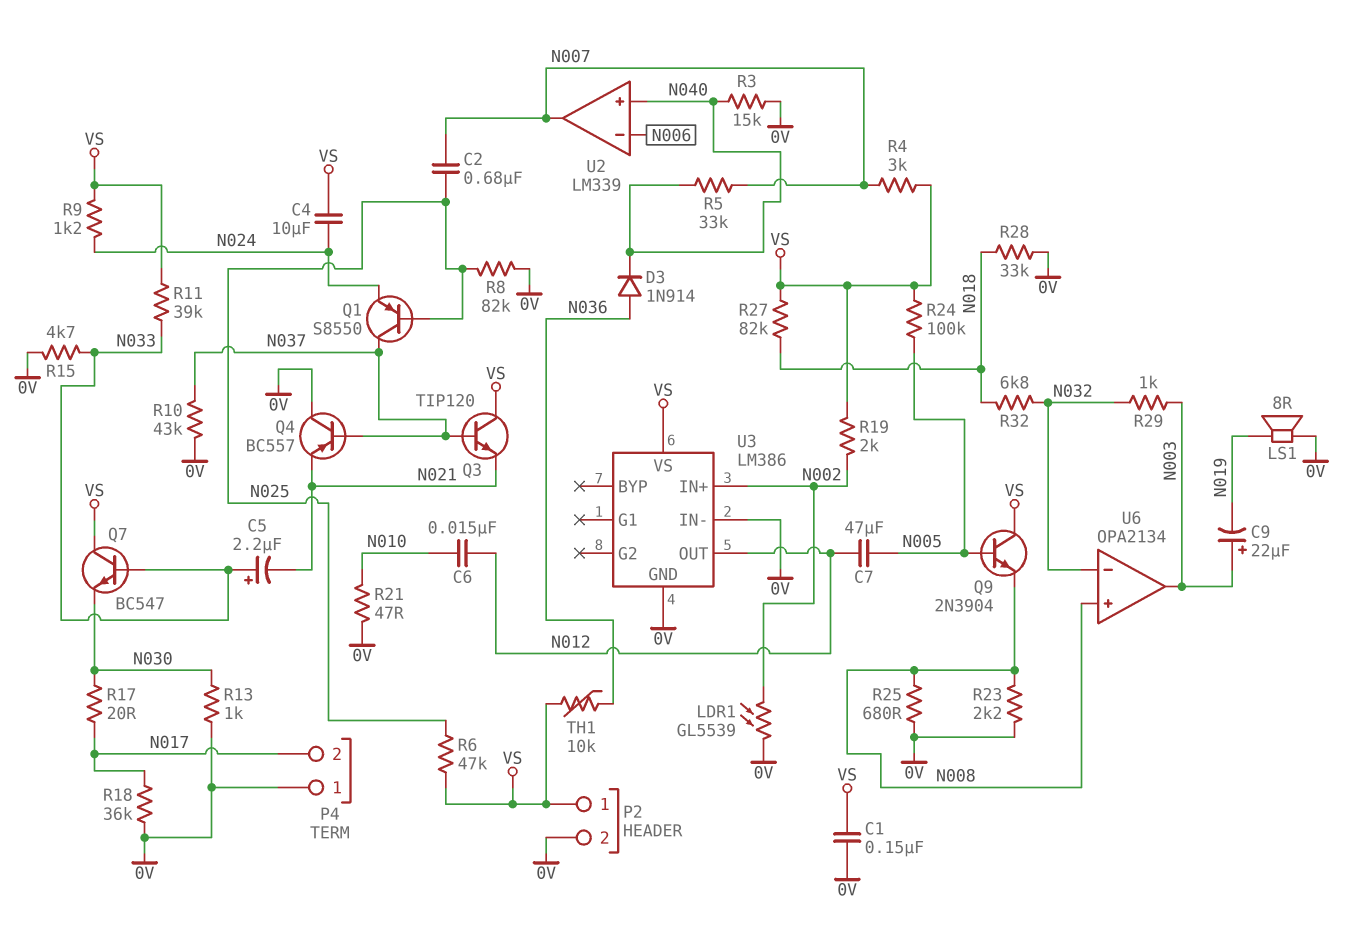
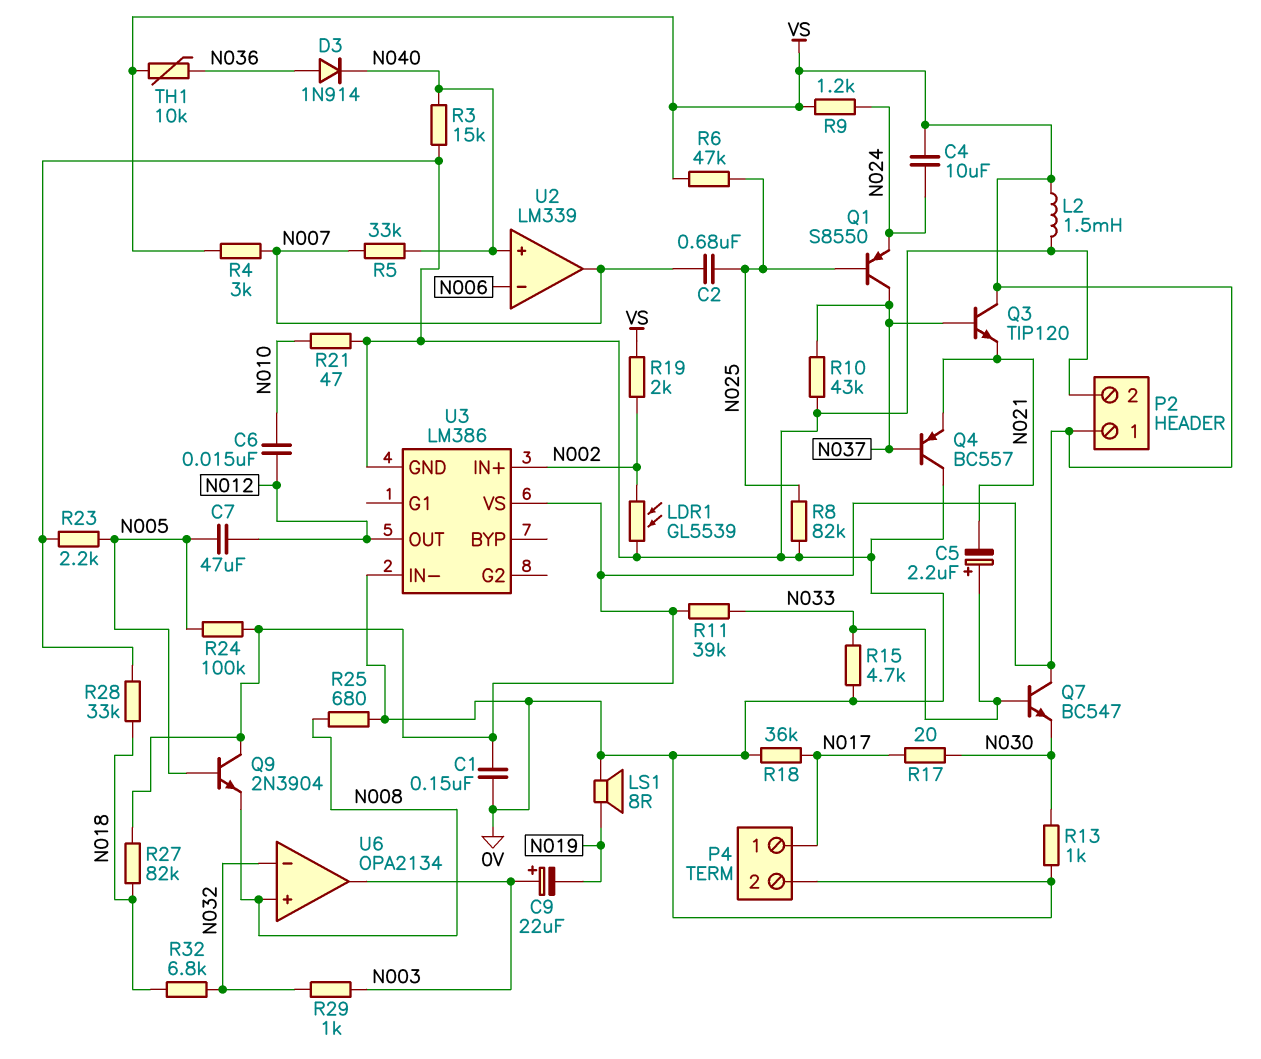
L2: none -> 1.5mH (0V, VS)
P4 pin 1: 0V -> N017
P4 pin 2: N017 -> 0V
R23: 2.2k (0V, N008) -> 2.2k (0V, N005)

